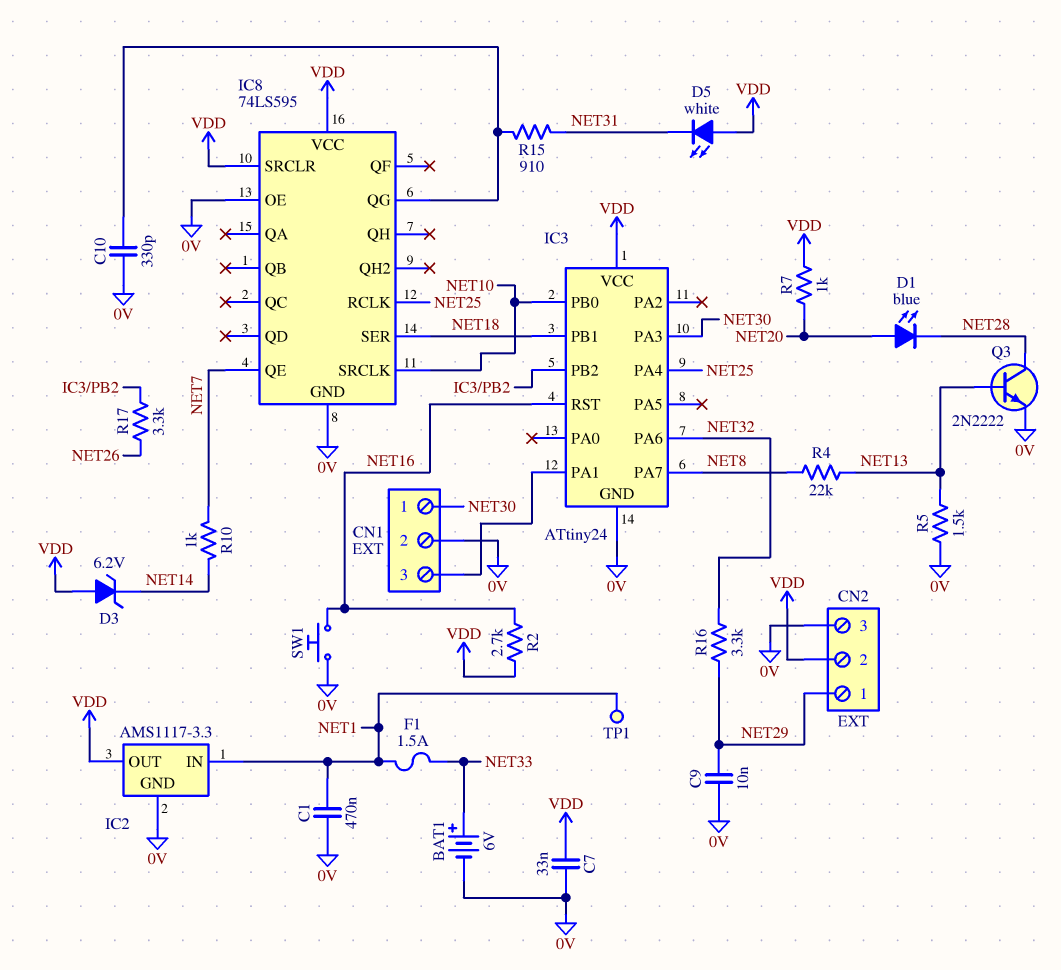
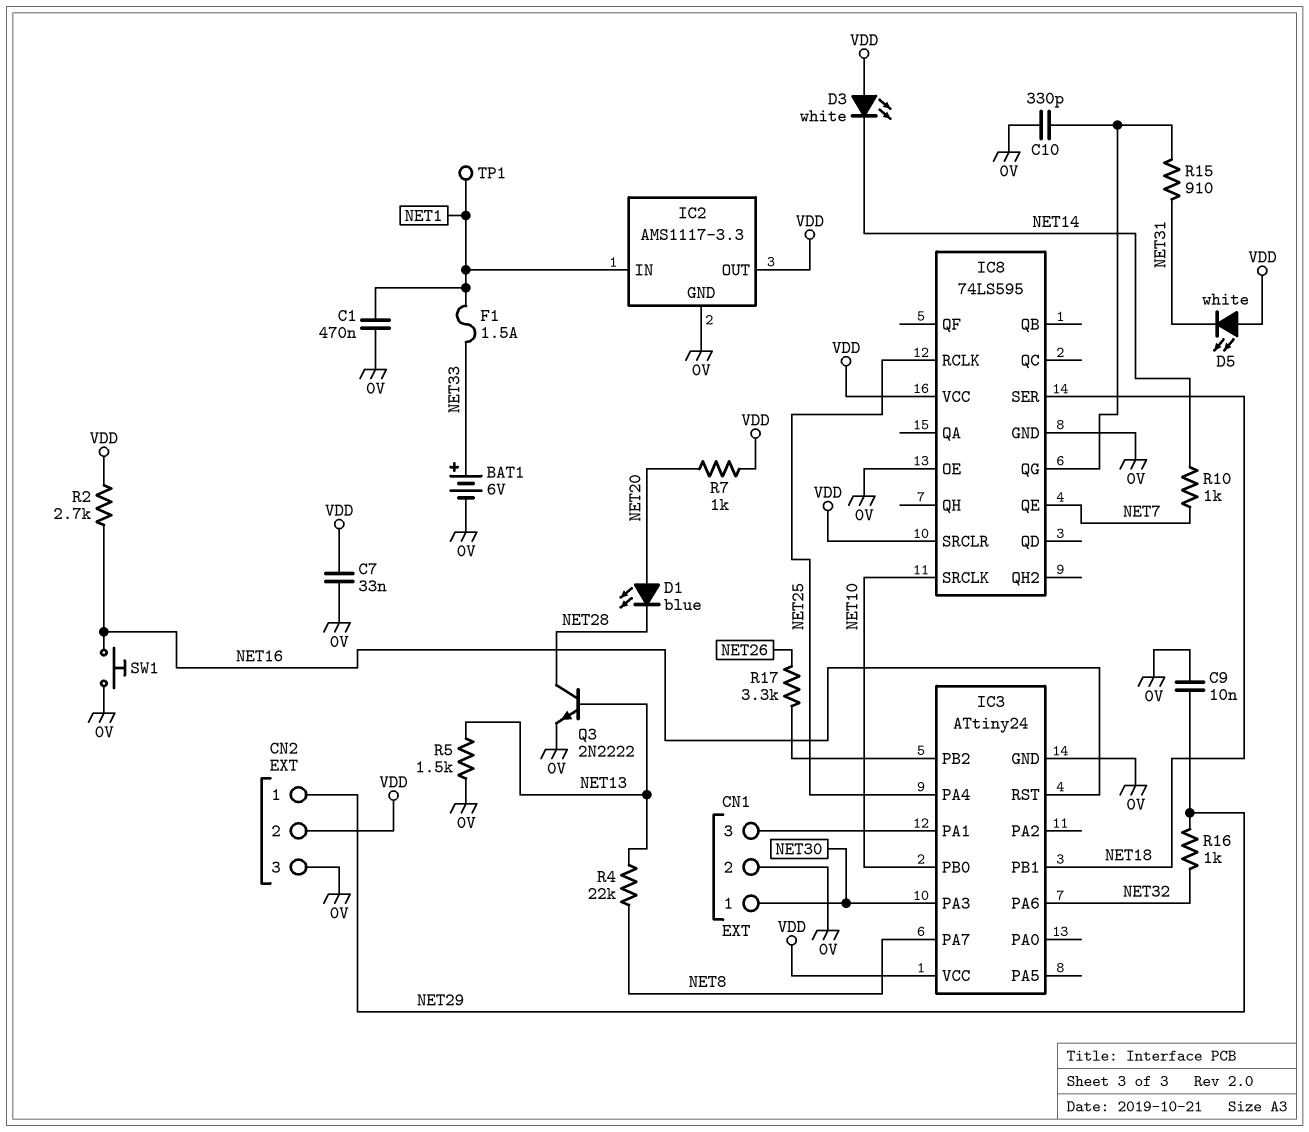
D3: zener 6.2V (A VDD, K NET14) -> LED white (A VDD, K NET14)
R16: 3.3k (NET29, NET32) -> 1k (NET29, NET32)

